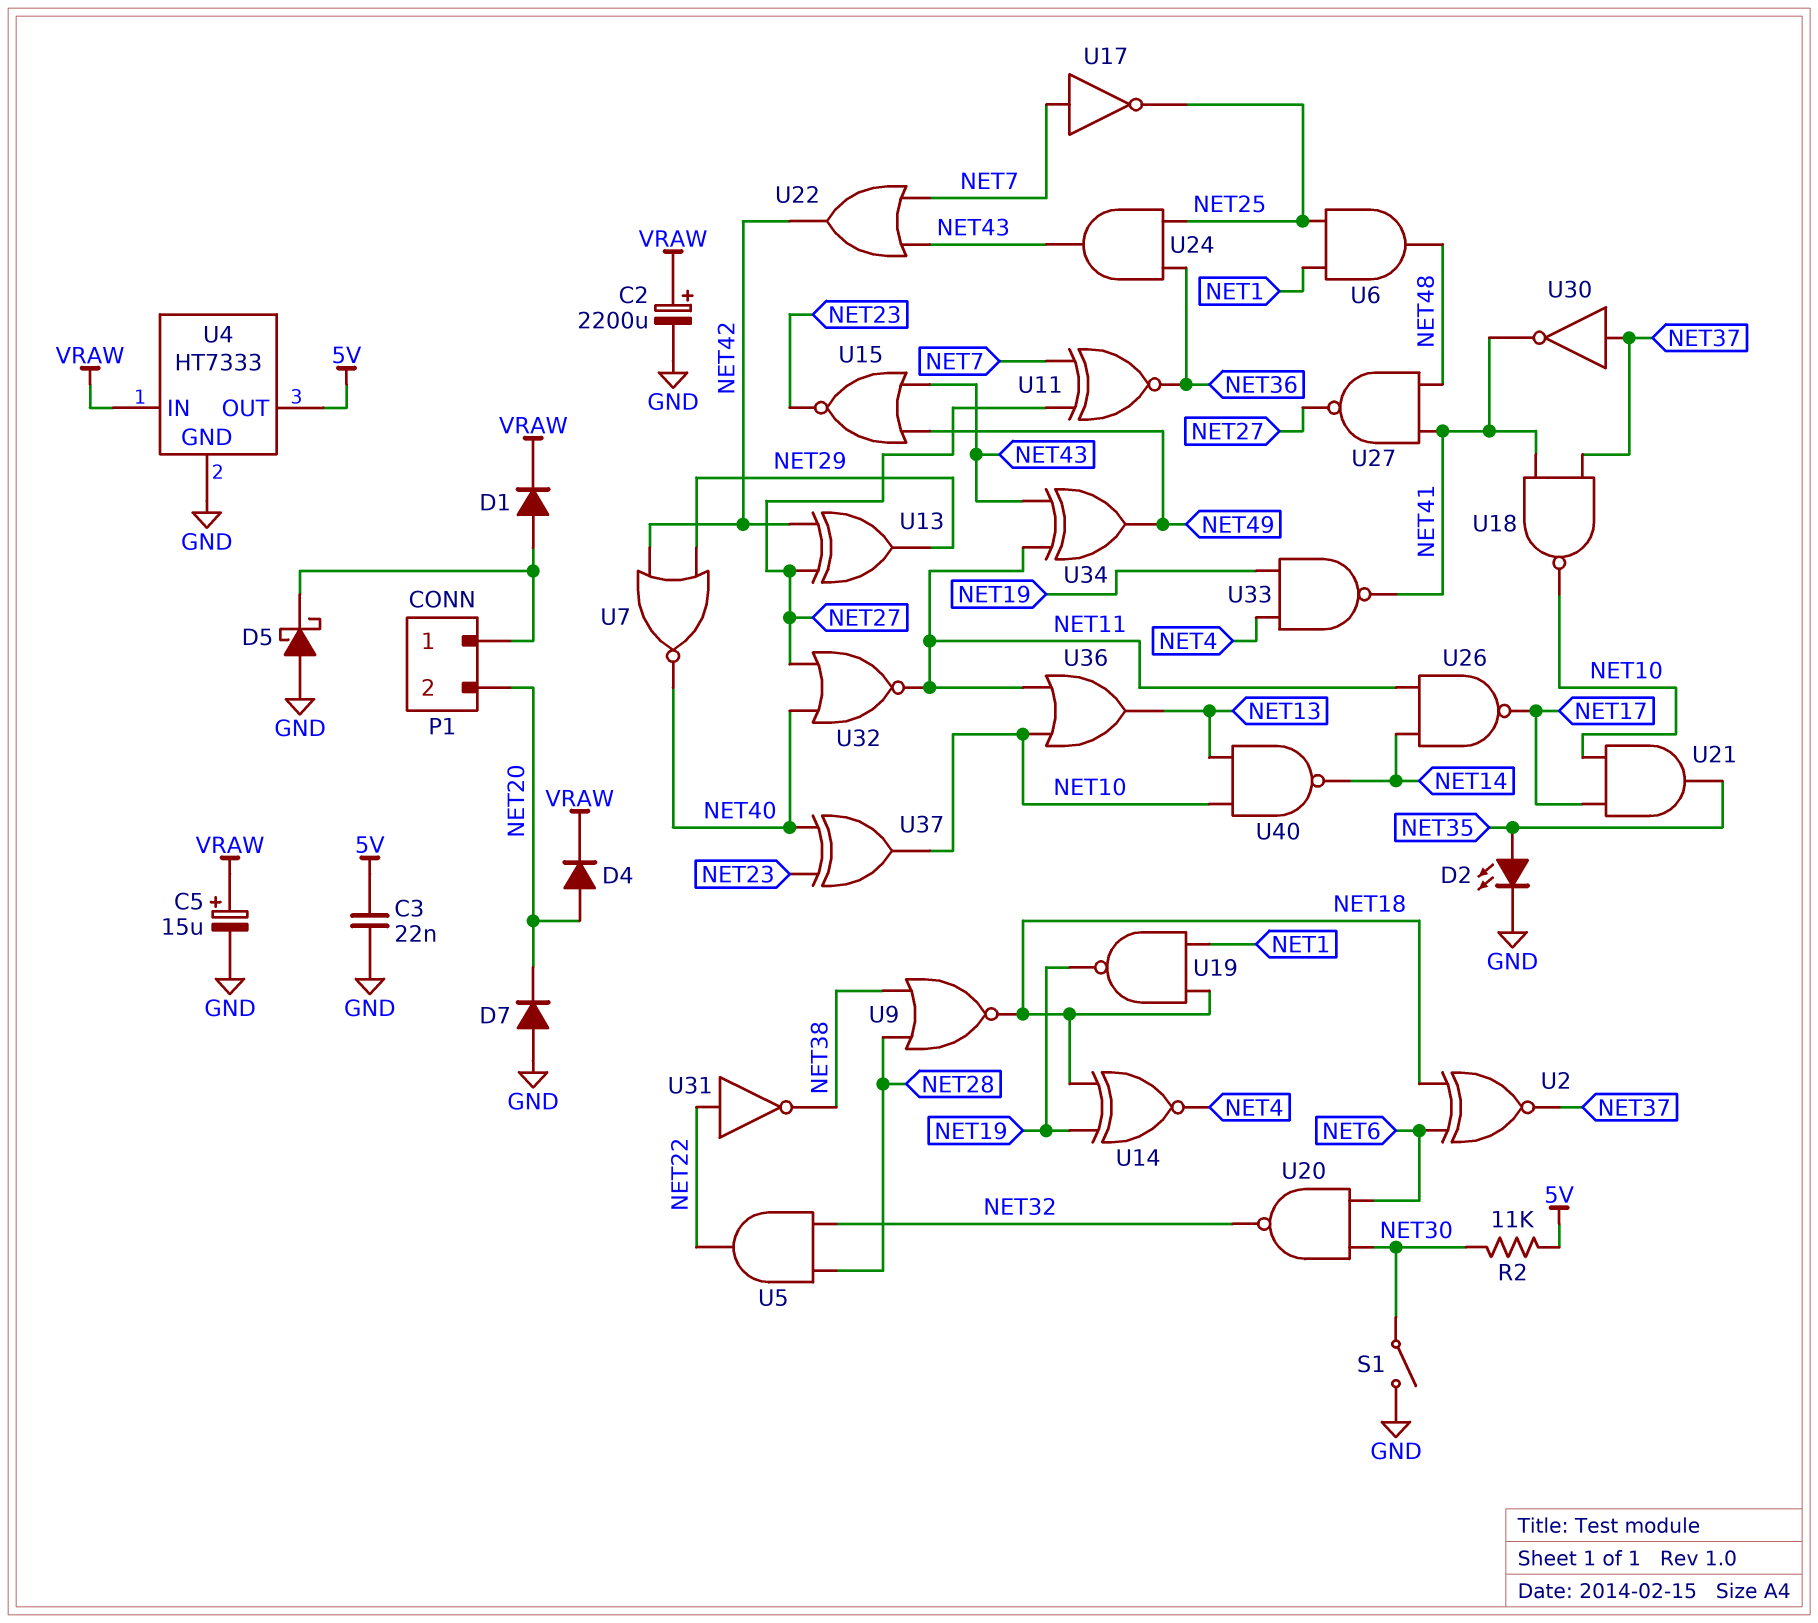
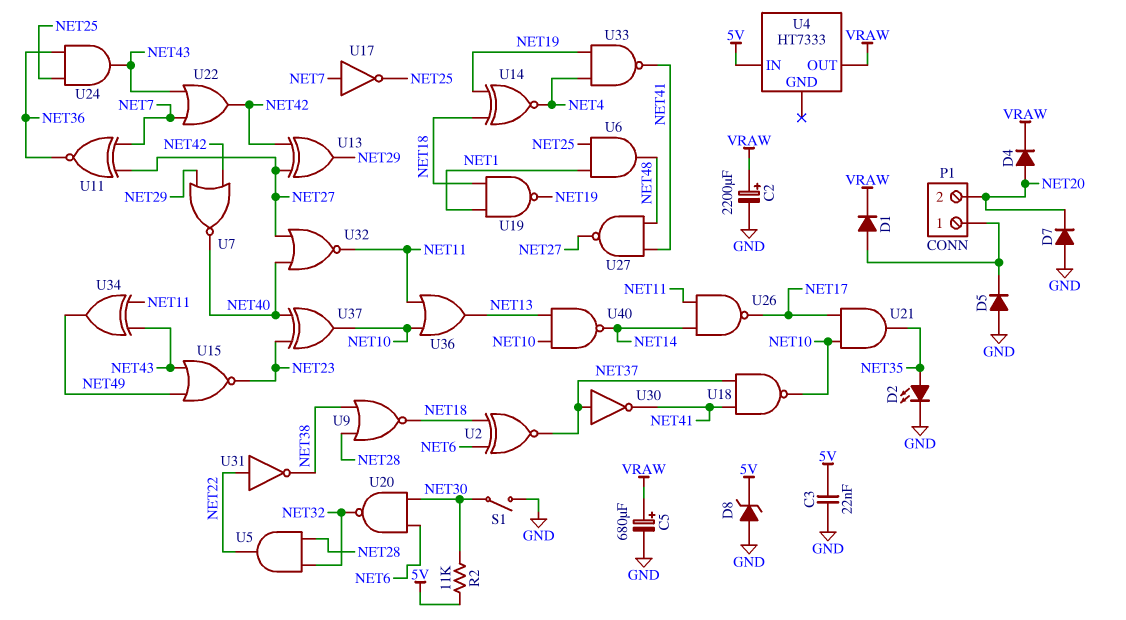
C5: 15uF (plus VRAW, minus GND) -> 680uF (plus VRAW, minus GND)
D5: schottky (A GND, K P1/1) -> diode (A GND, K P1/1)
D8: none -> zener (A GND, K 5V)
U4 pin GND: GND -> none
U4 pin IN: VRAW -> 5V
U4 pin OUT: 5V -> VRAW

